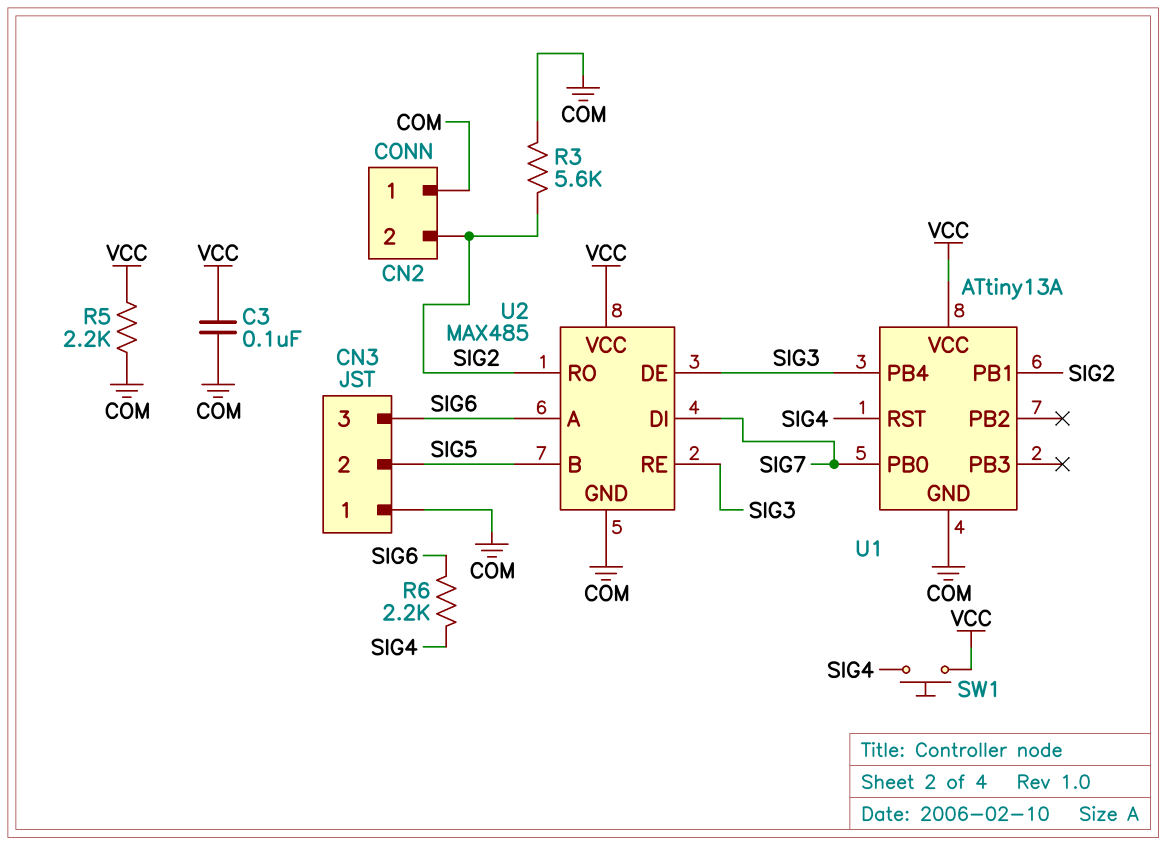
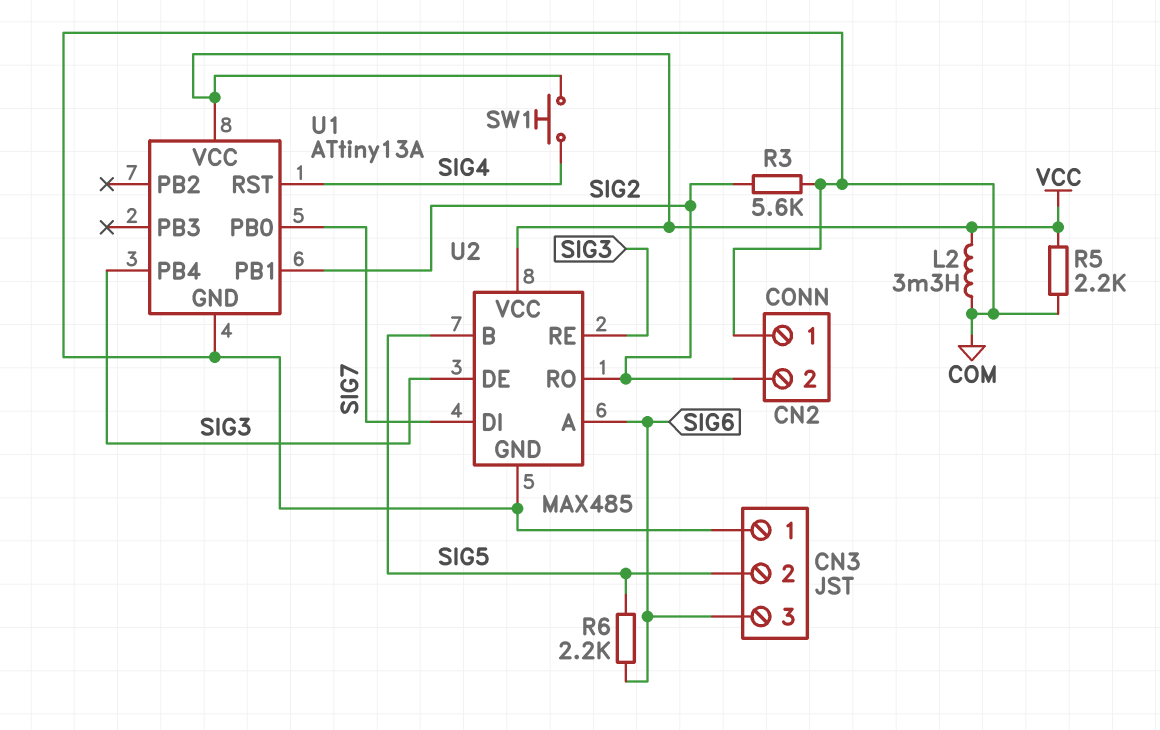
C3: 100nF (COM, VCC) -> none
L2: none -> 3.3mH (COM, VCC)
R6: 2.2k (SIG4, SIG6) -> 2.2k (SIG5, SIG6)

